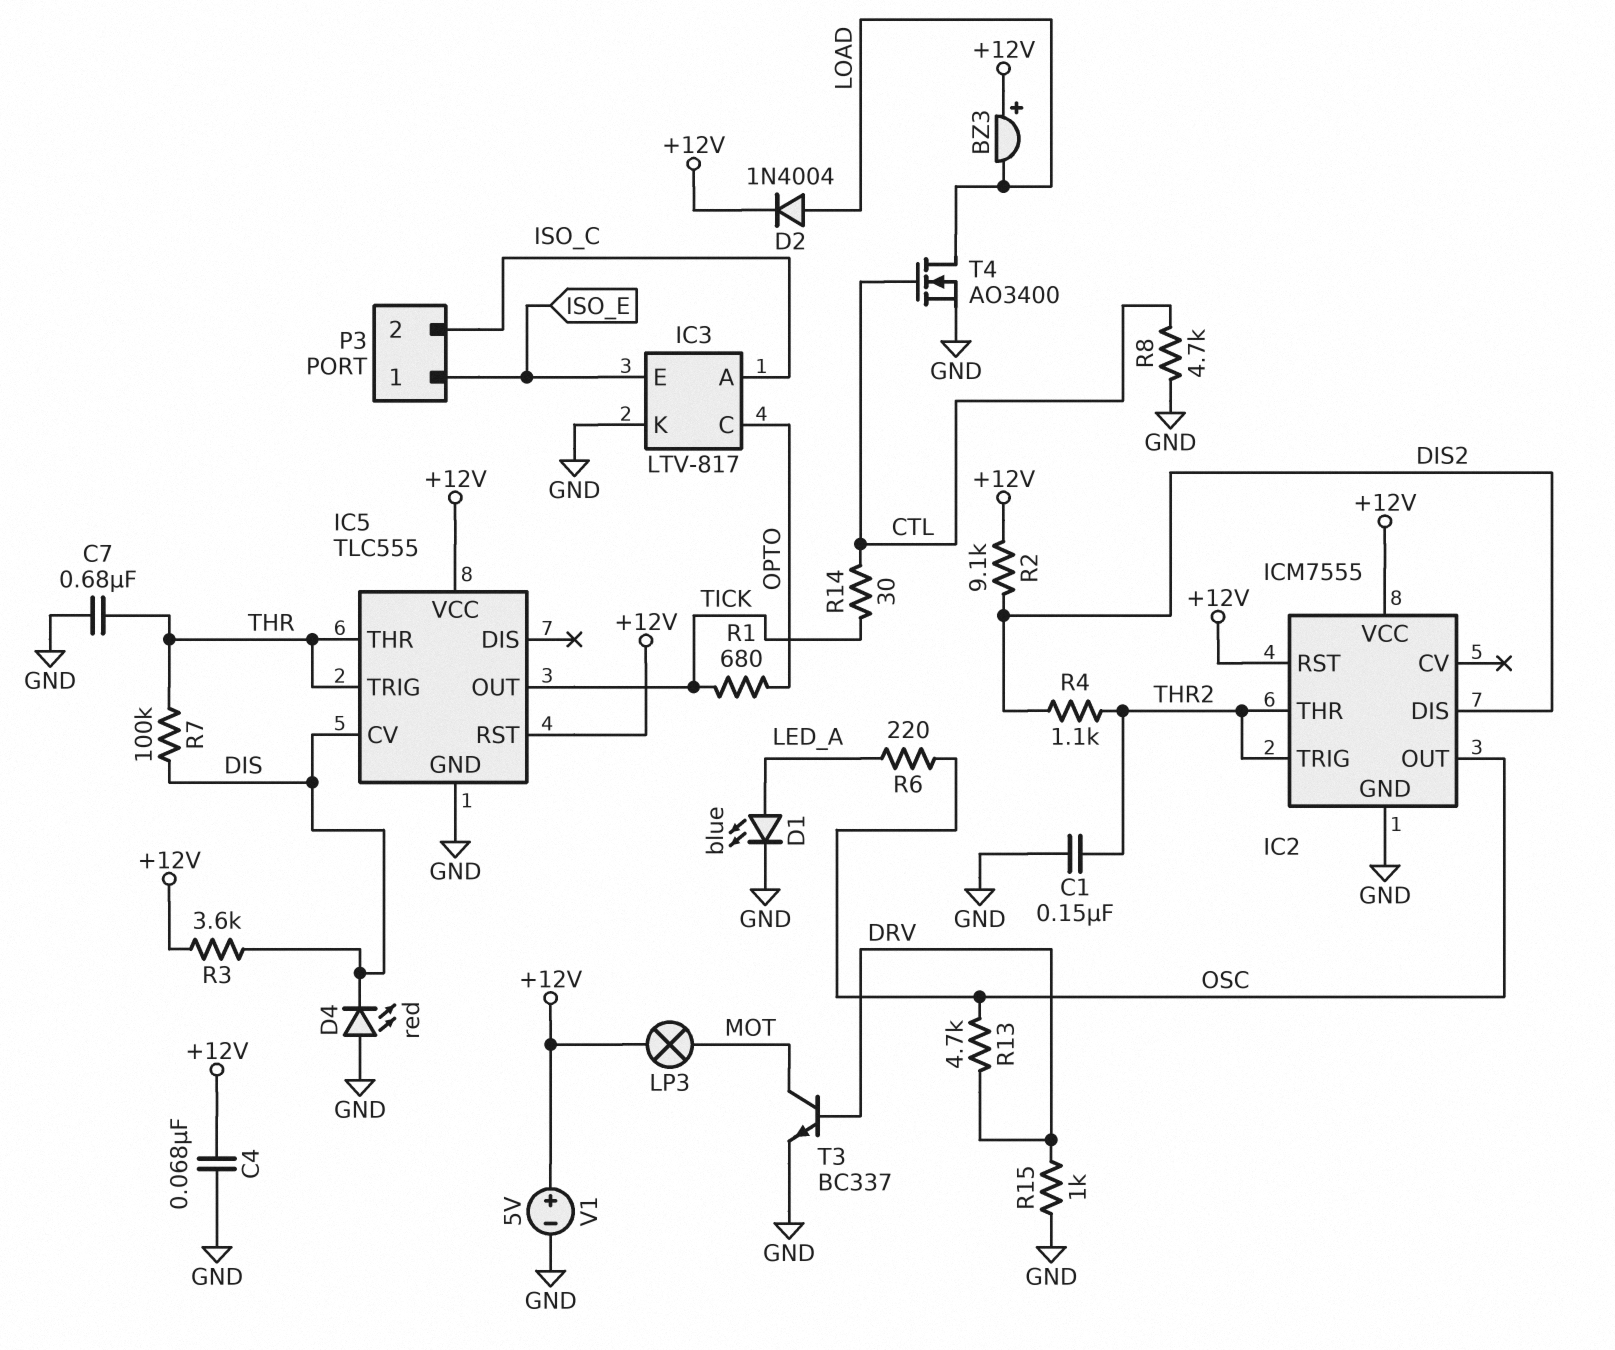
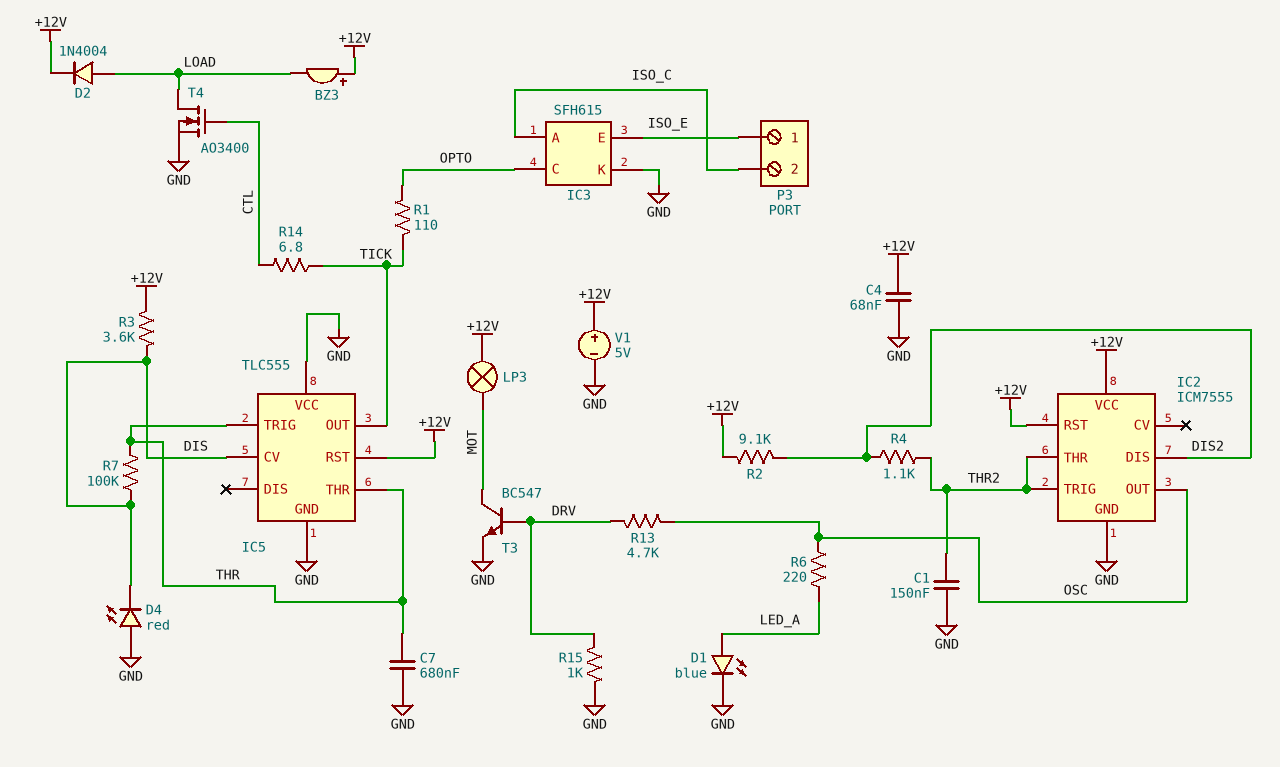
IC3: LTV-817 -> SFH615
IC5 pin VCC: +12V -> GND
R1: 680 (OPTO, TICK) -> 110 (OPTO, TICK)
R8: 4.7k (CTL, GND) -> none
R14: 30 (CTL, TICK) -> 6.8 (CTL, TICK)
T3: NPN BC337 (B DRV, C MOT, E GND) -> NPN BC547 (B DRV, C MOT, E GND)

